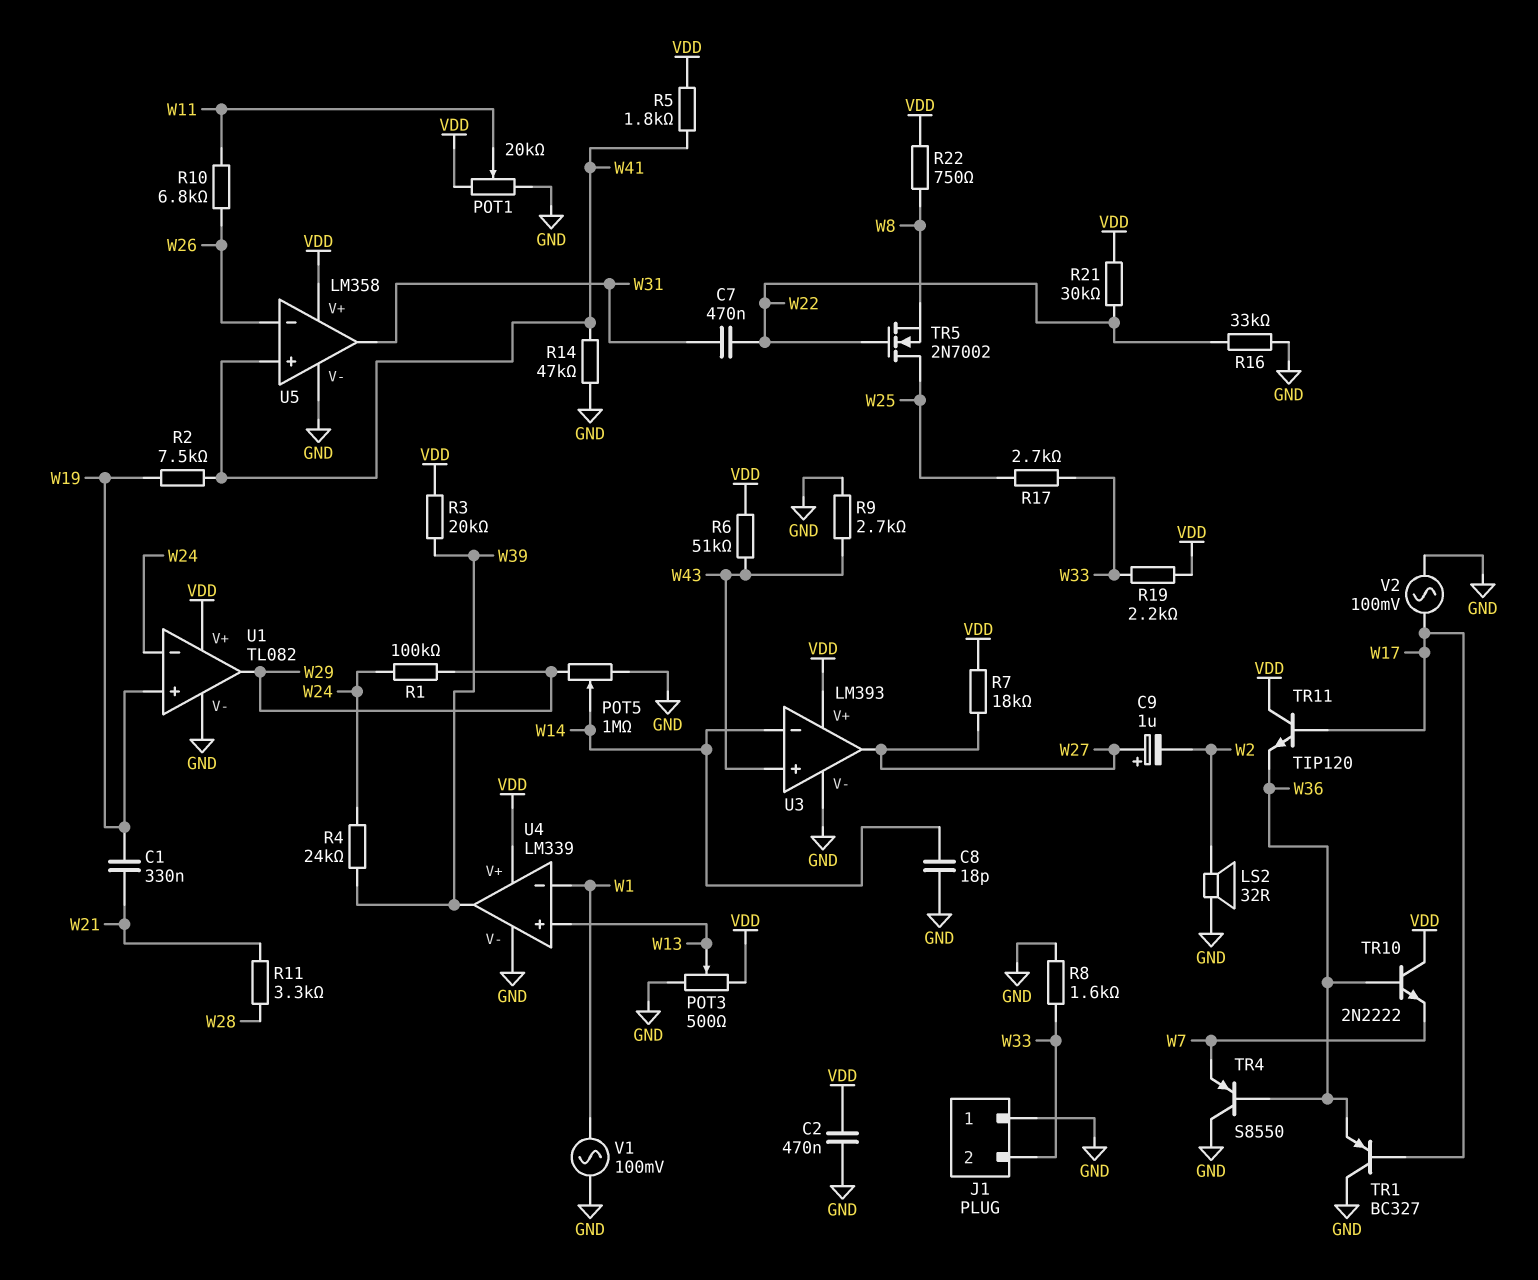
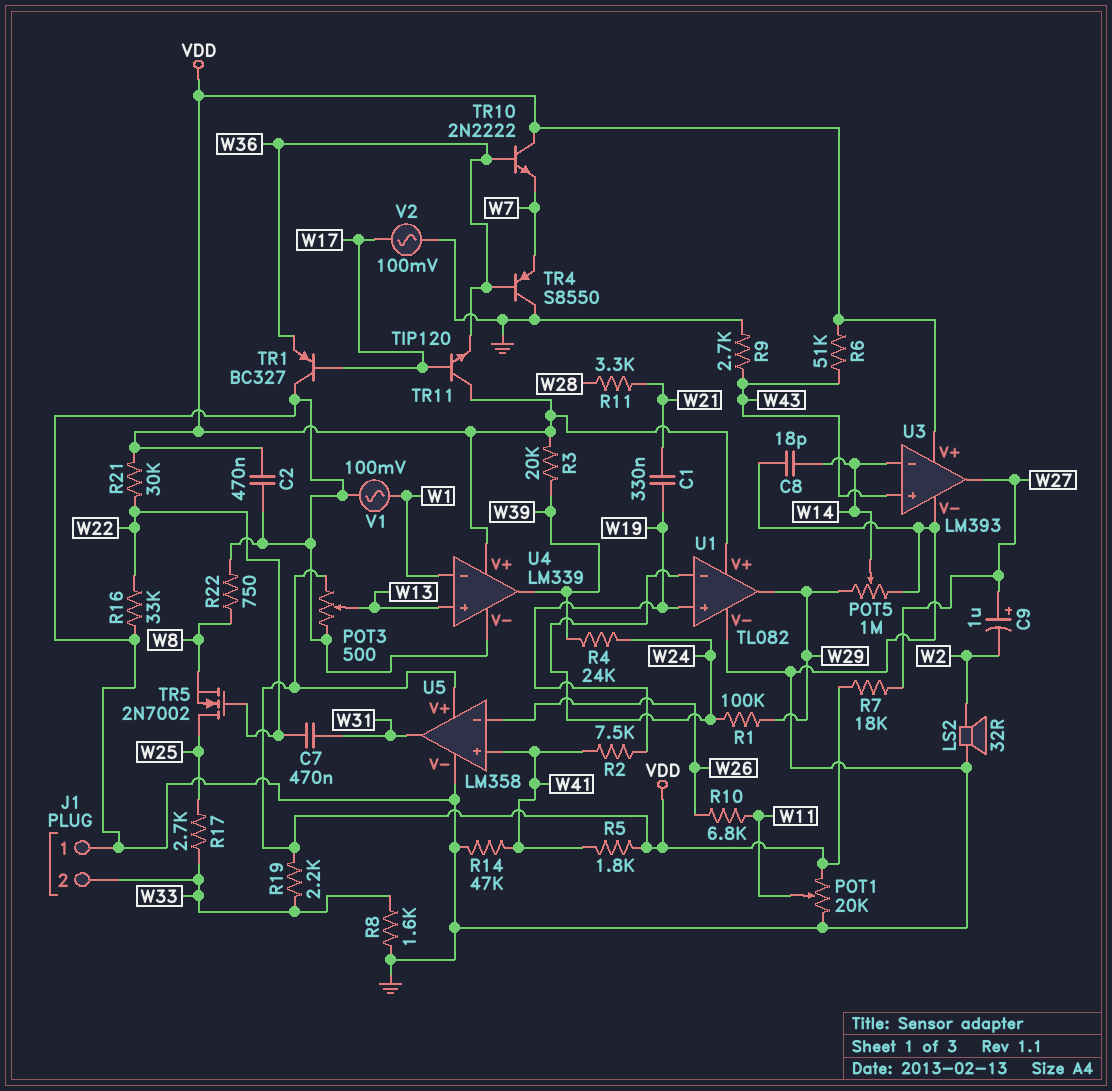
R22: 750 (VDD, W8) -> 750 (GND, W8)

